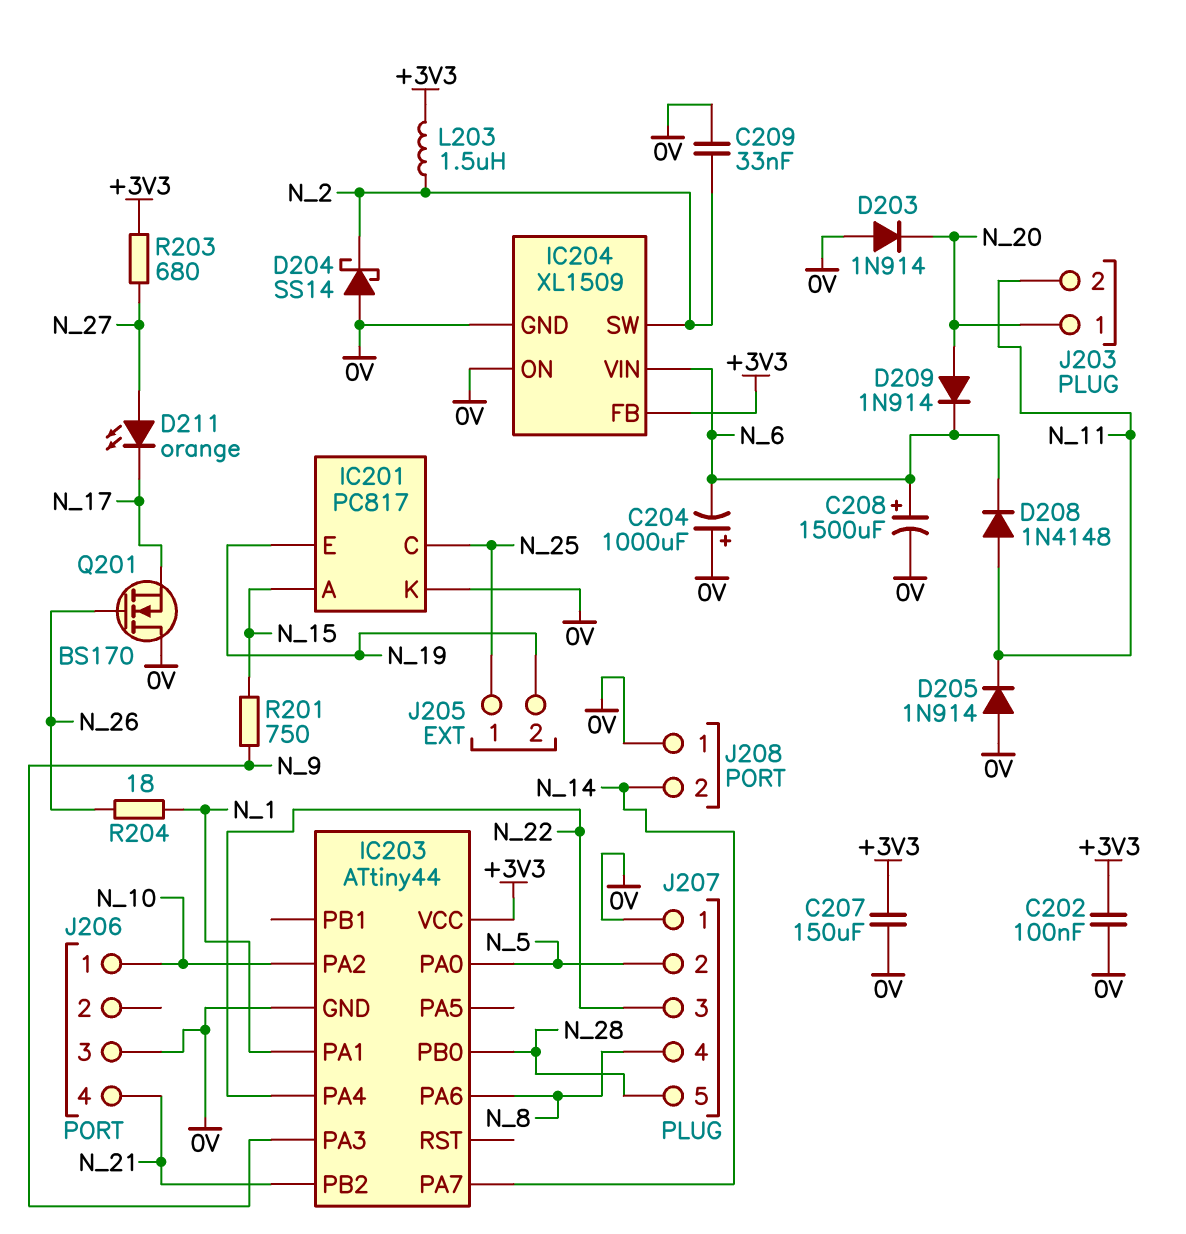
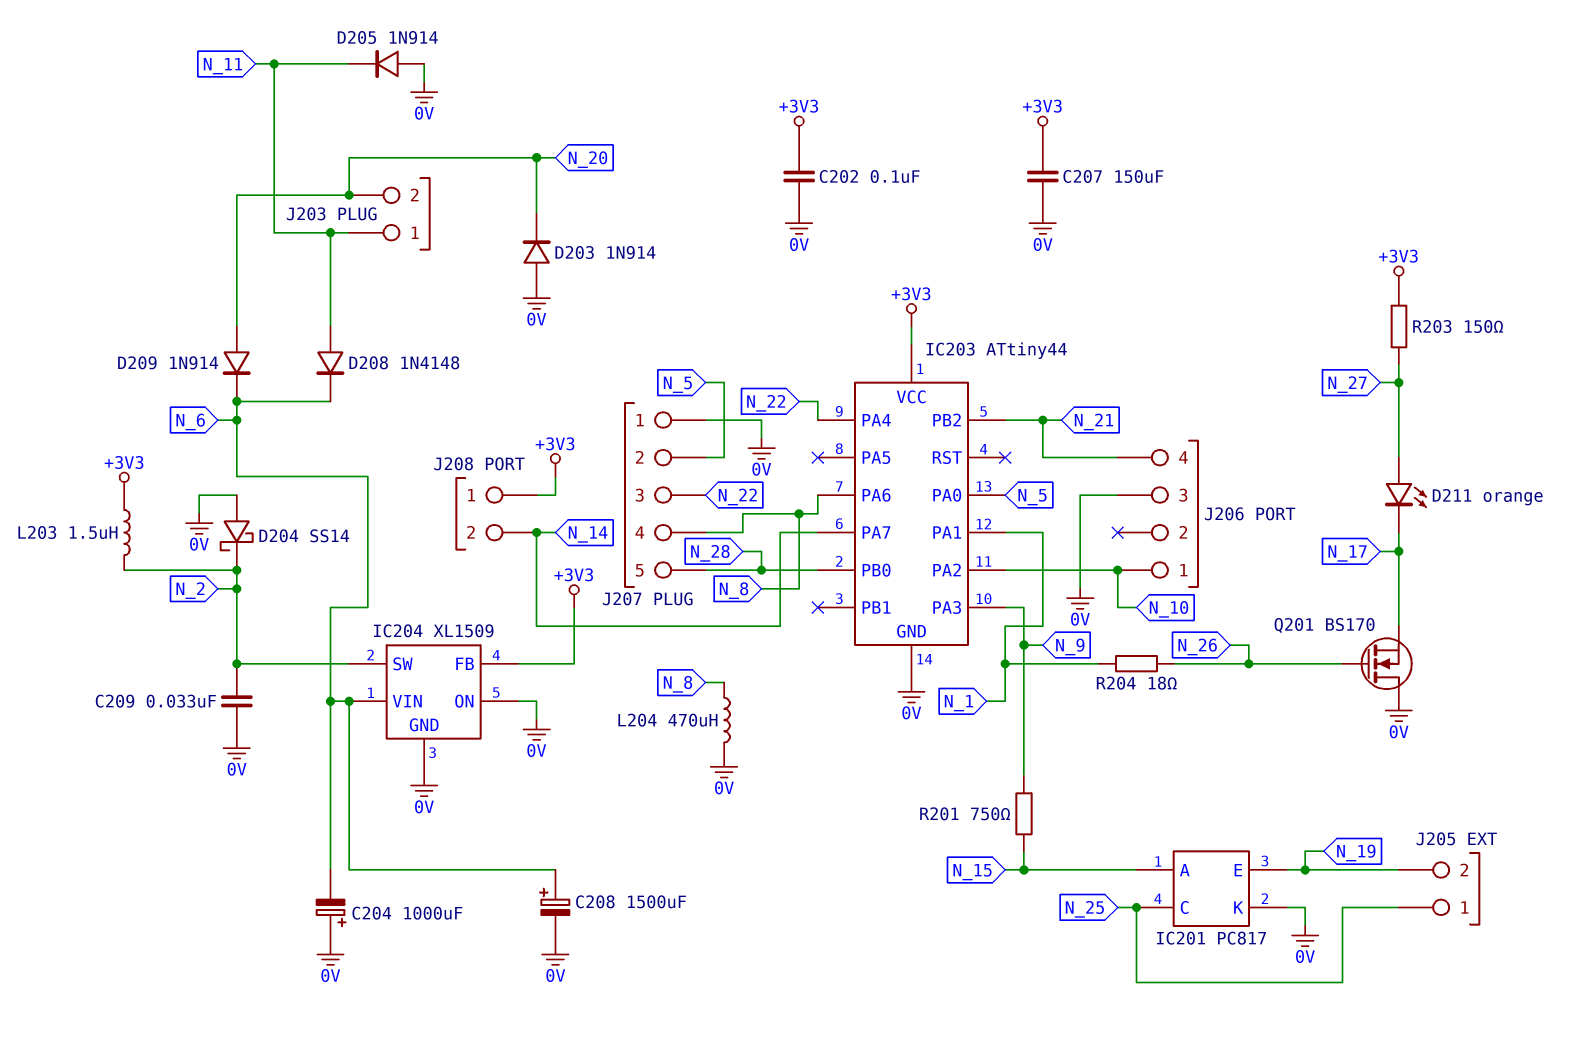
J203 pin 1: N_20 -> N_11
J203 pin 2: N_11 -> N_20
J208 pin 1: 0V -> +3V3
L204: none -> 470uH (0V, N_8)
R203: 680 (+3V3, N_27) -> 150 (+3V3, N_27)

